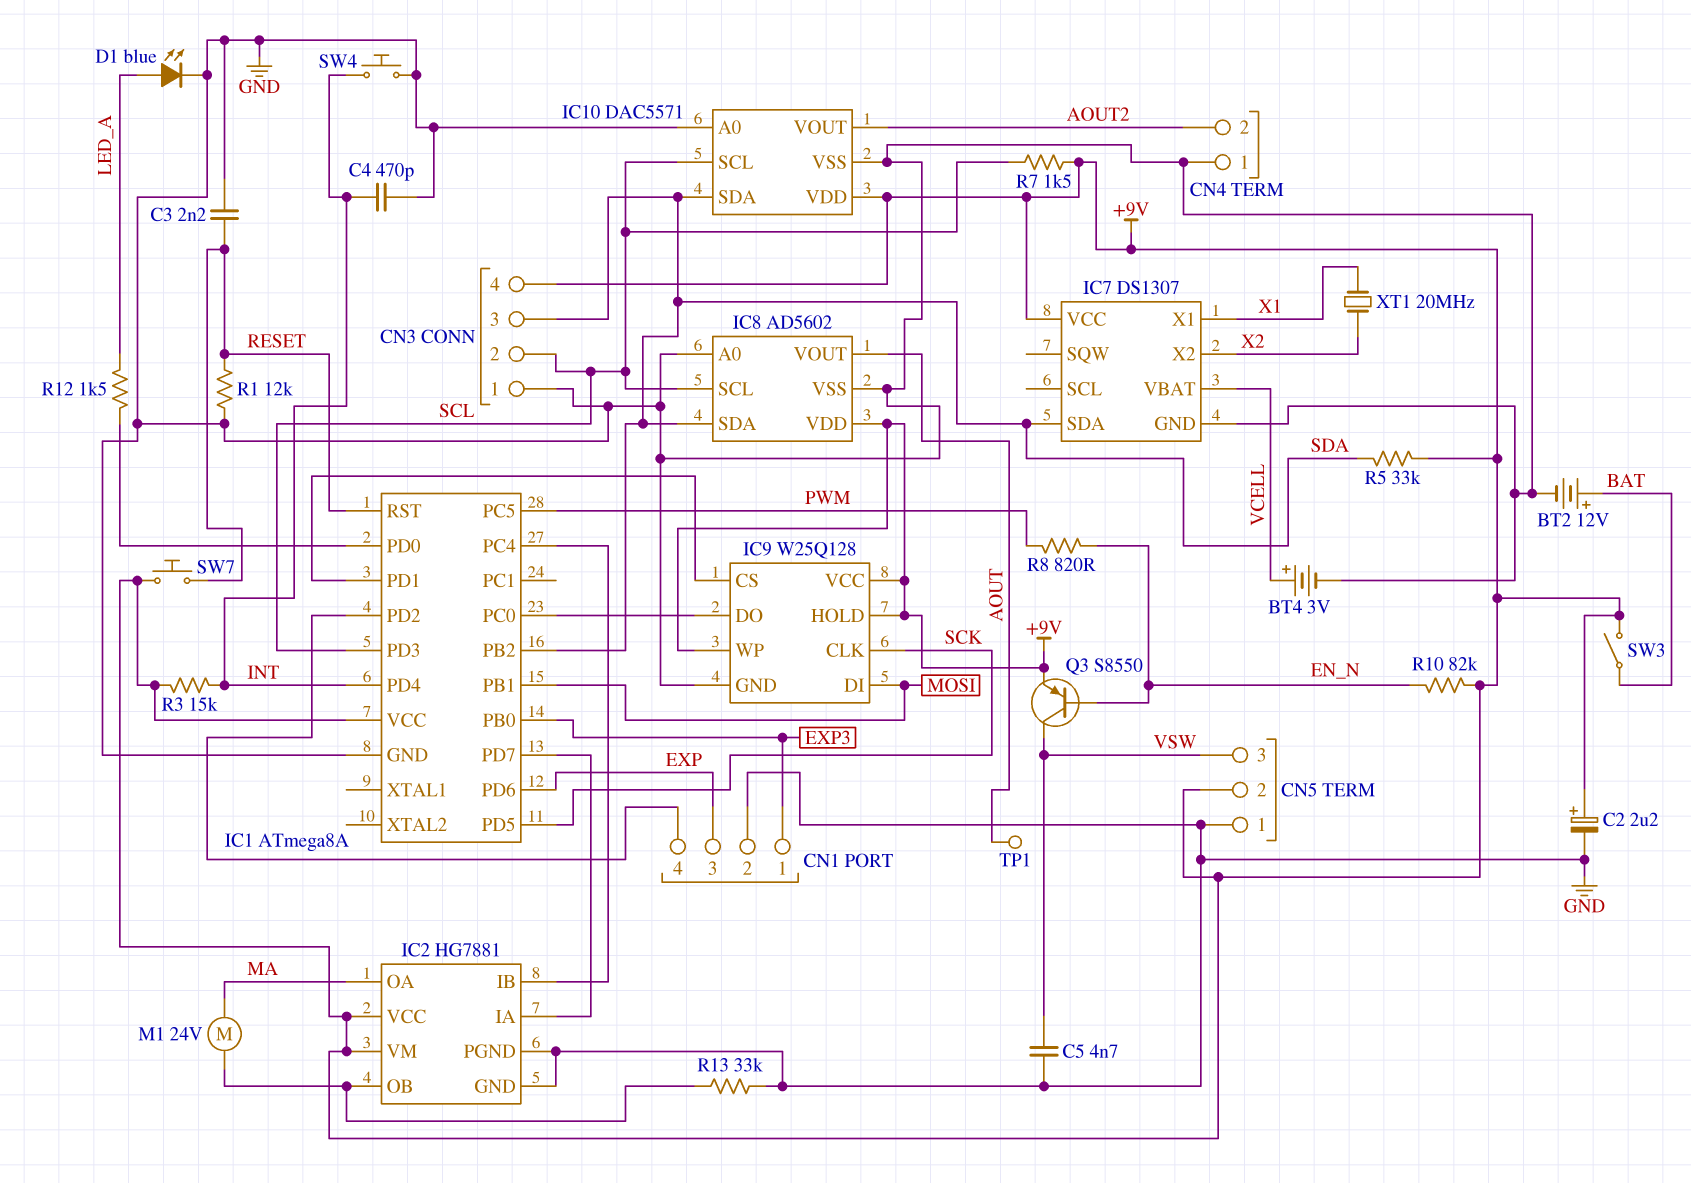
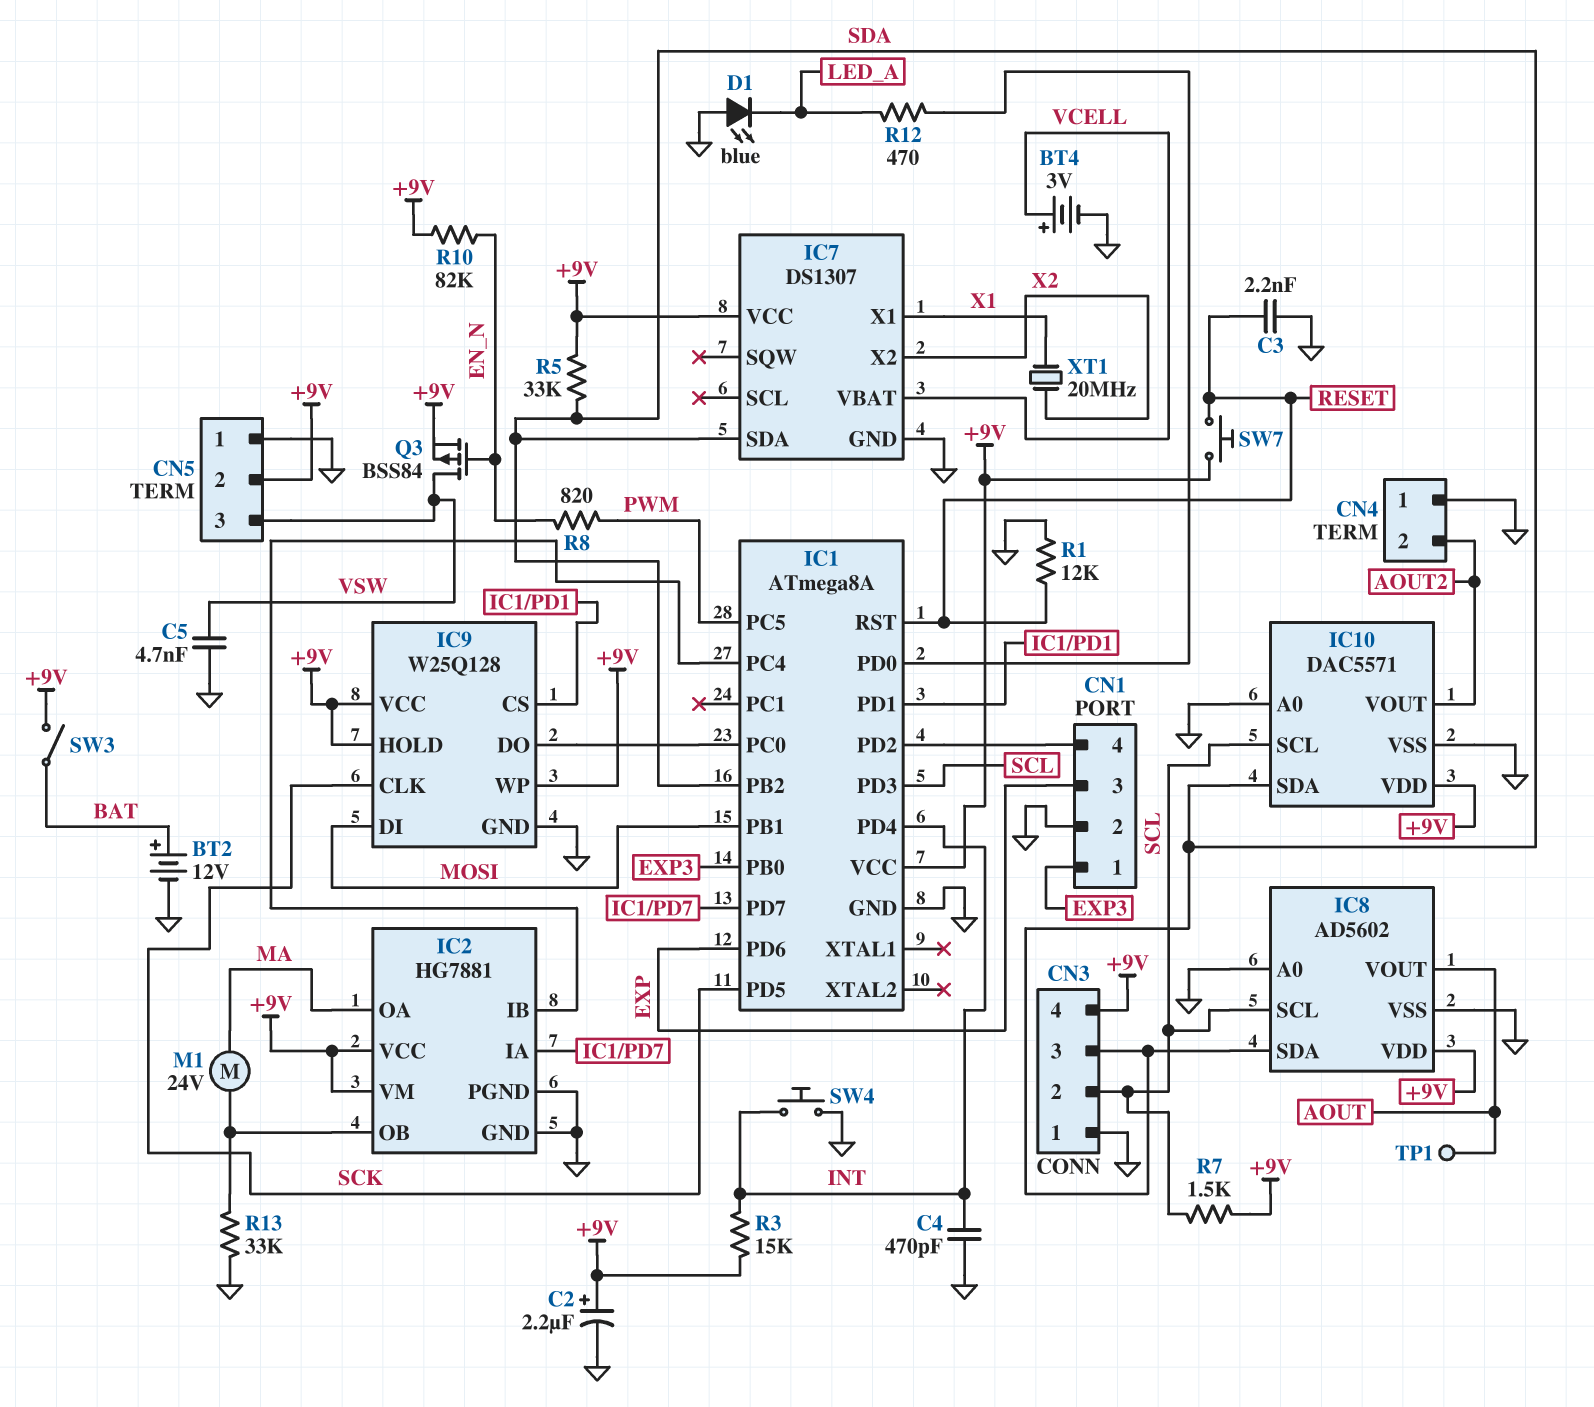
D1: LED blue (A LED_A, K GND) -> LED blue (A GND, K LED_A)
Q3: PNP S8550 (B EN_N, C VSW, E +9V) -> PMOS BSS84 (G EN_N, D VSW, S +9V)
R12: 1.5k (IC1/PD0, LED_A) -> 470 (IC1/PD0, LED_A)

